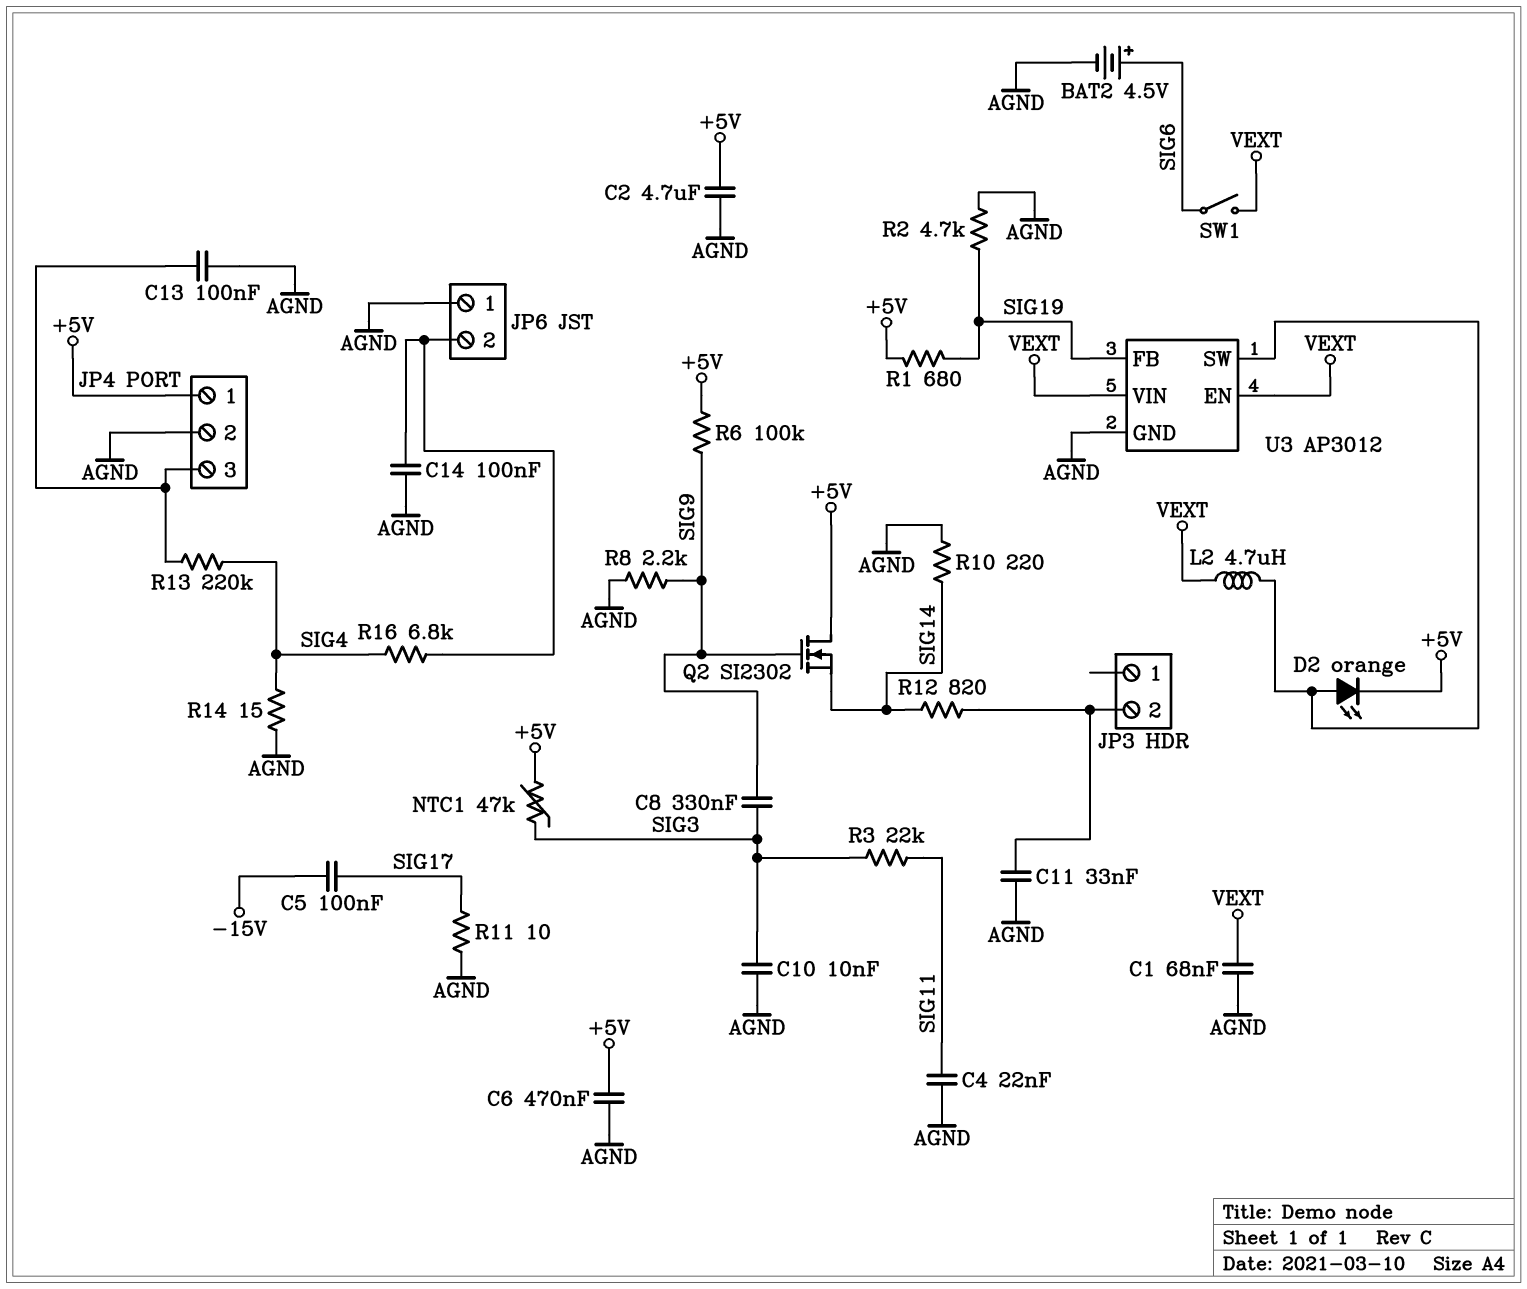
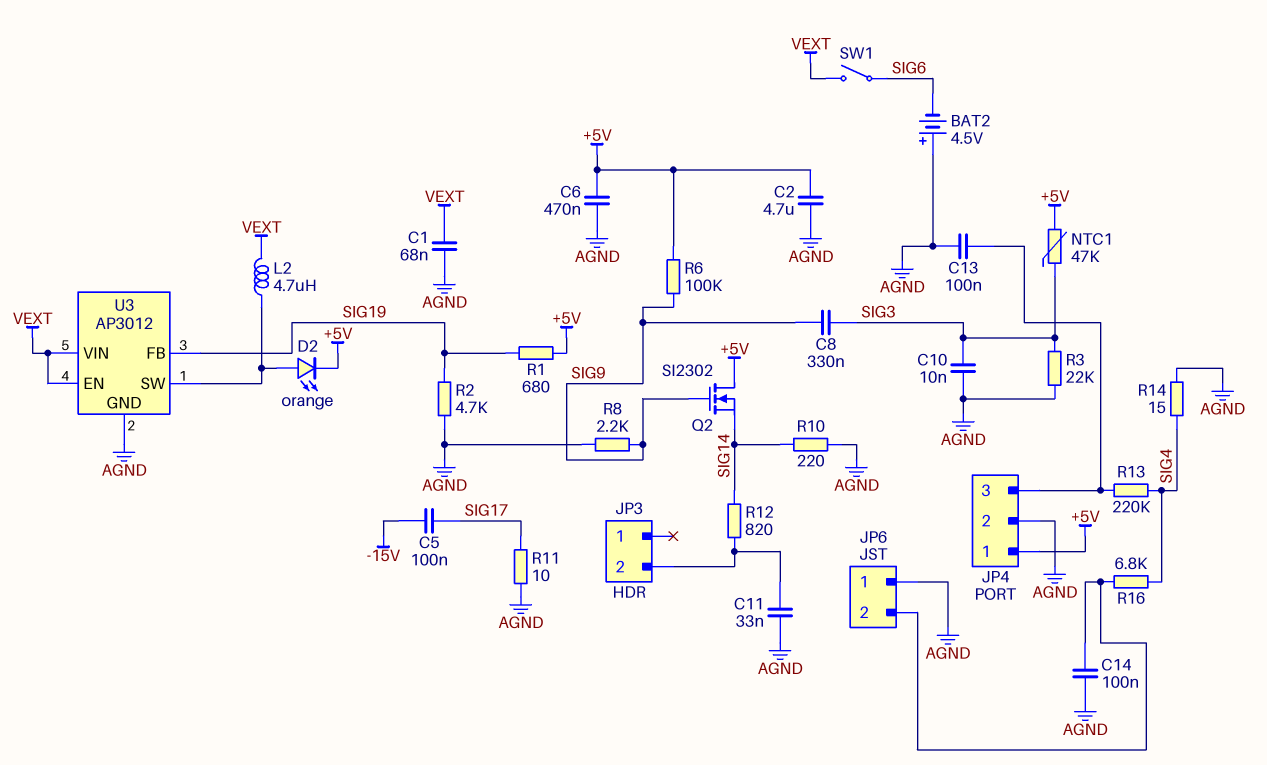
BAT2: 4.5V (plus SIG6, minus AGND) -> 4.5V (plus AGND, minus SIG6)
C4: 22nF (AGND, SIG11) -> none
R3: 22k (SIG3, SIG11) -> 22k (AGND, SIG3)

